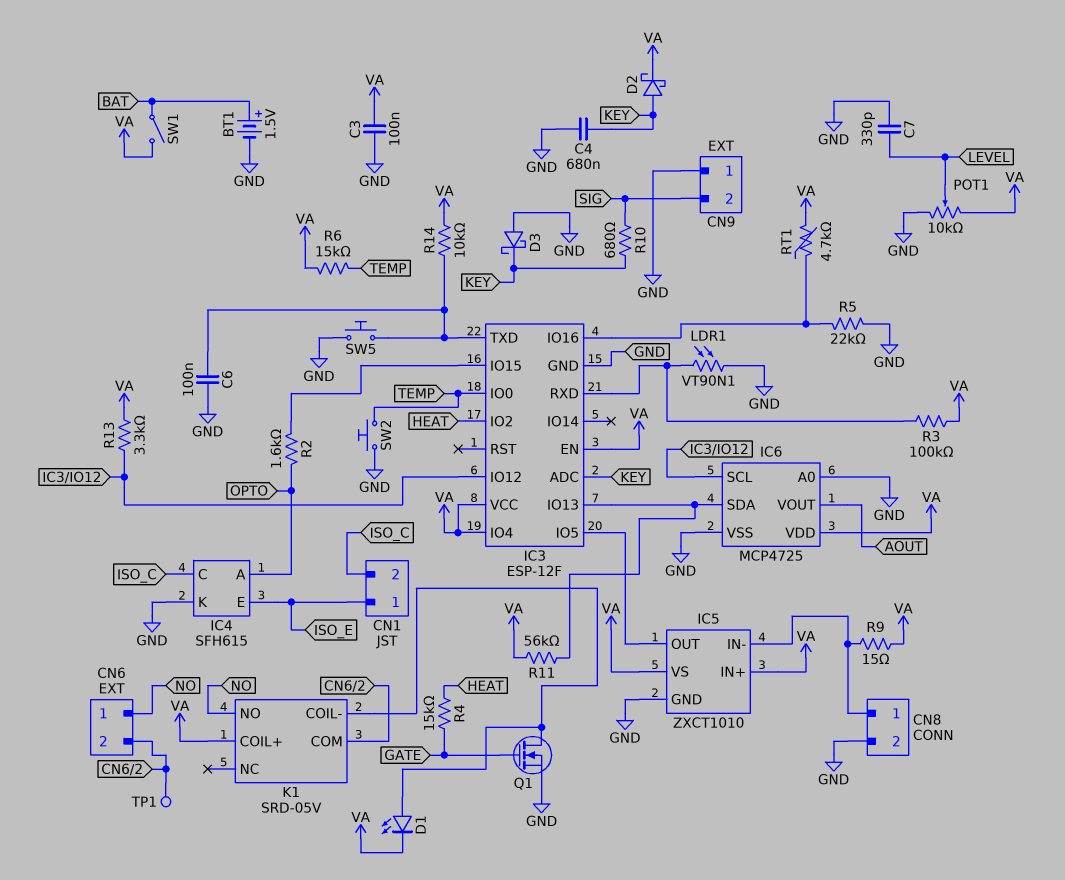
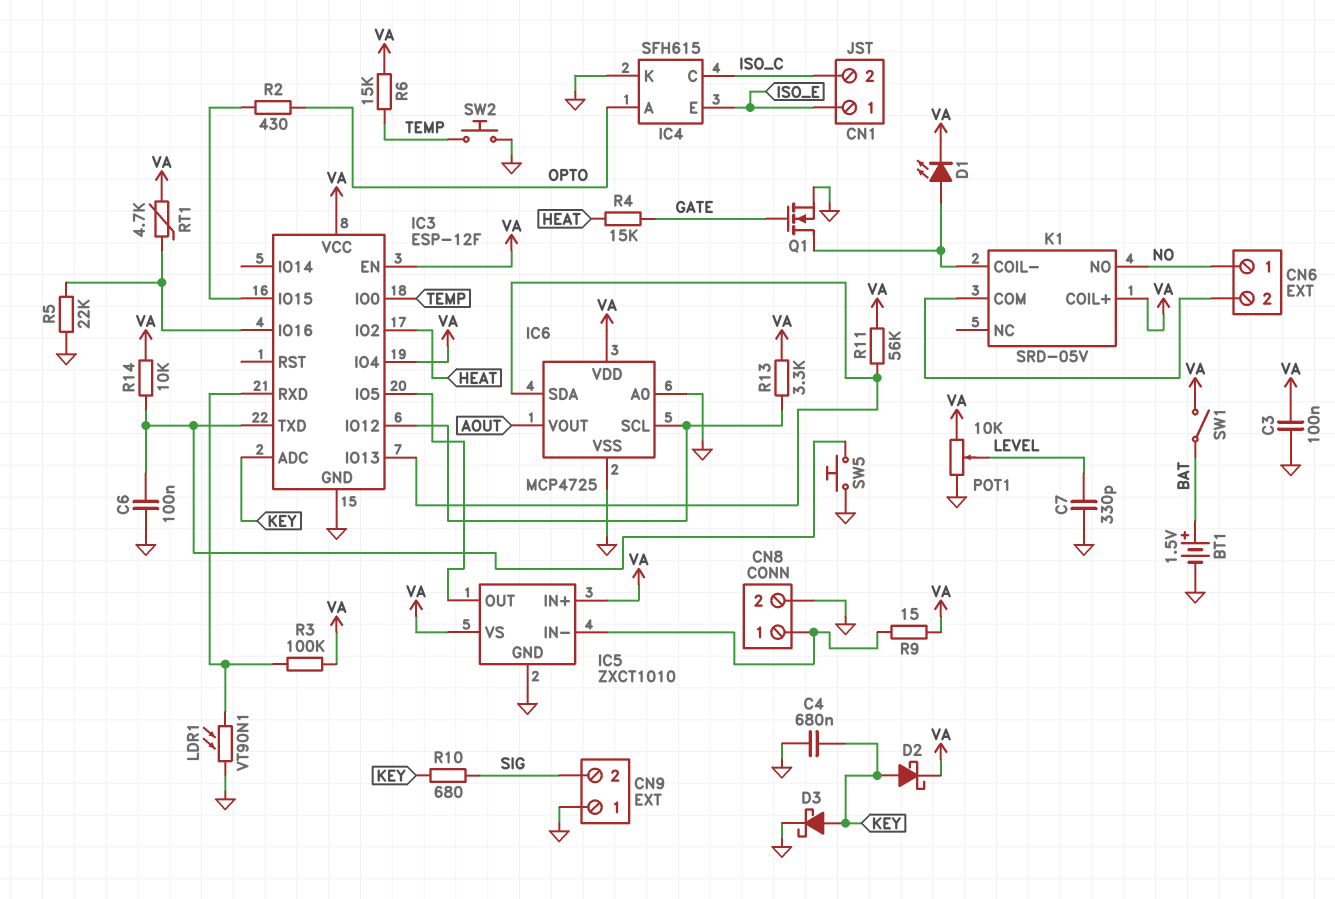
D3: schottky (A GND, K KEY) -> schottky (A KEY, K GND)
R2: 1.6k (IC3/IO15, OPTO) -> 430 (IC3/IO15, OPTO)
TP1: test point (CN6/2) -> none

